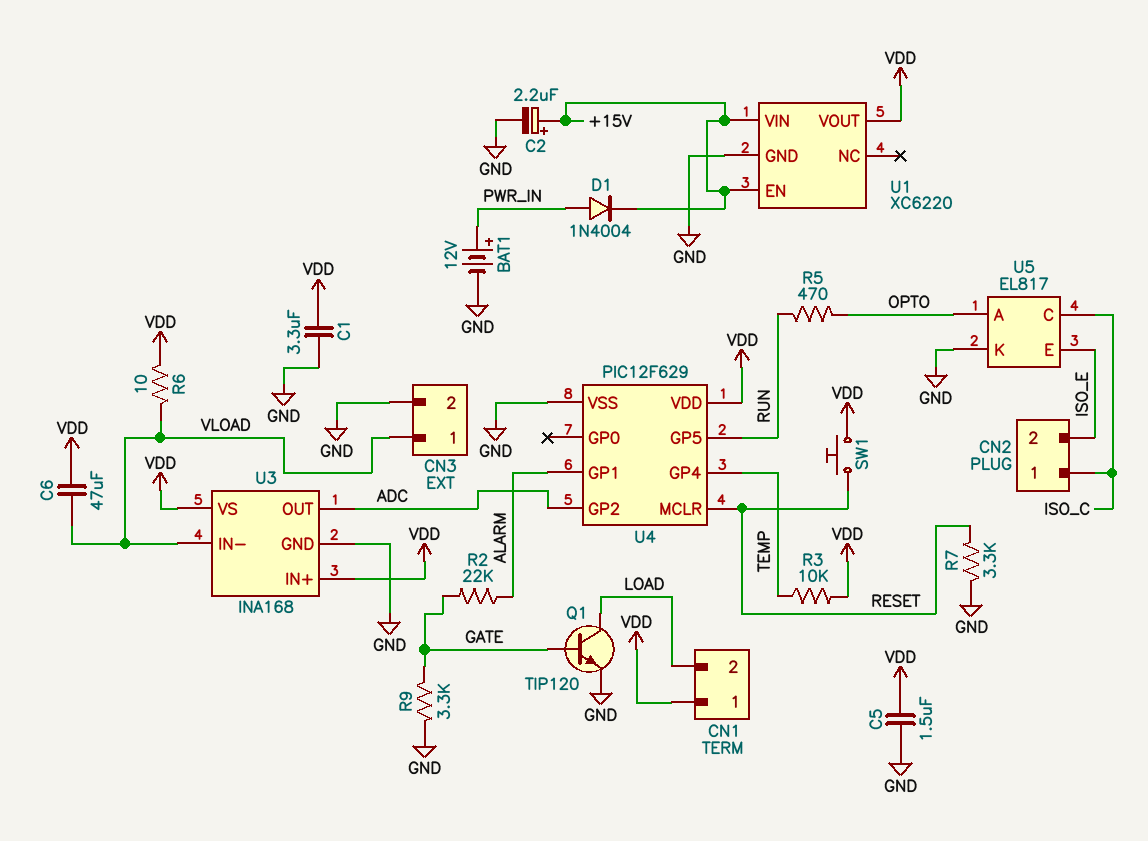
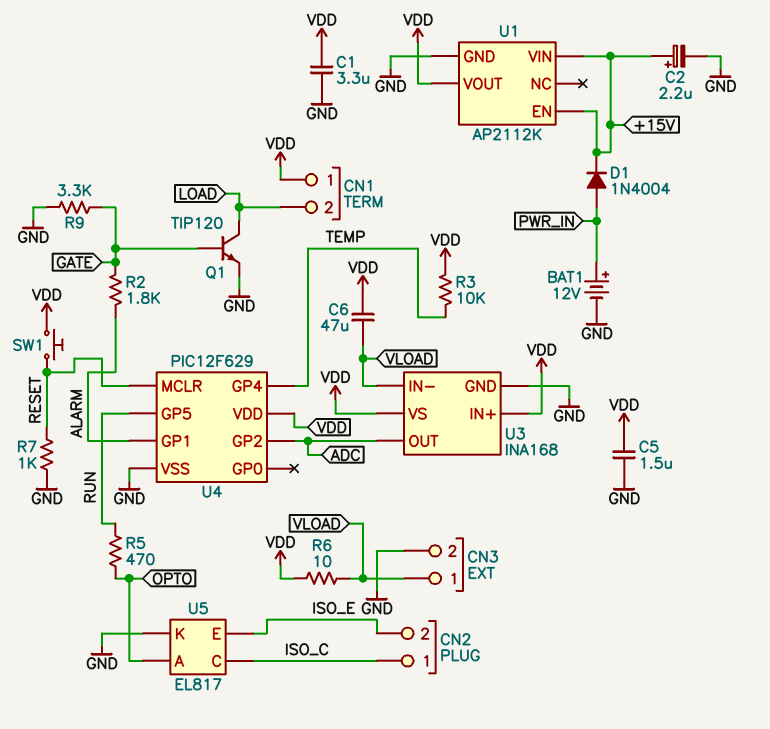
R2: 22k (ALARM, GATE) -> 1.8k (ALARM, GATE)
R7: 3.3k (GND, RESET) -> 1k (GND, RESET)
U1: XC6220 -> AP2112K

